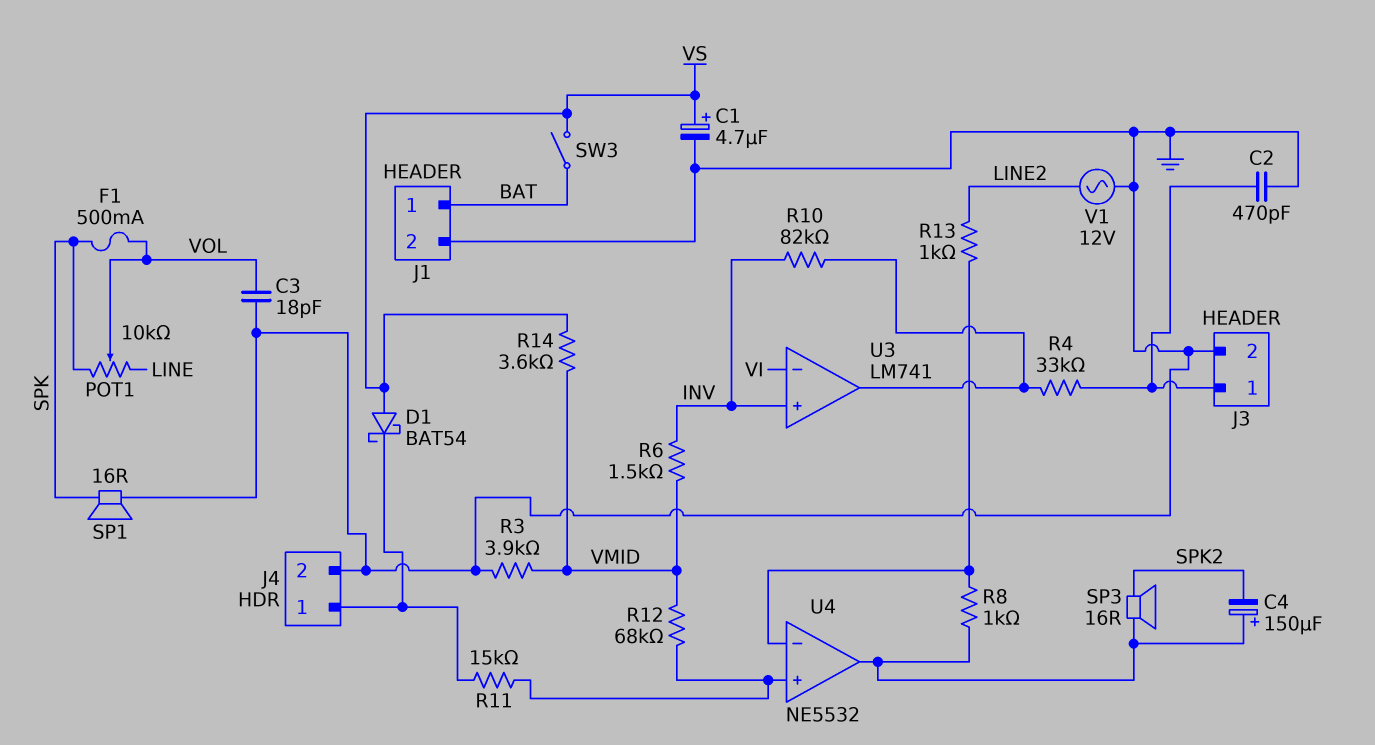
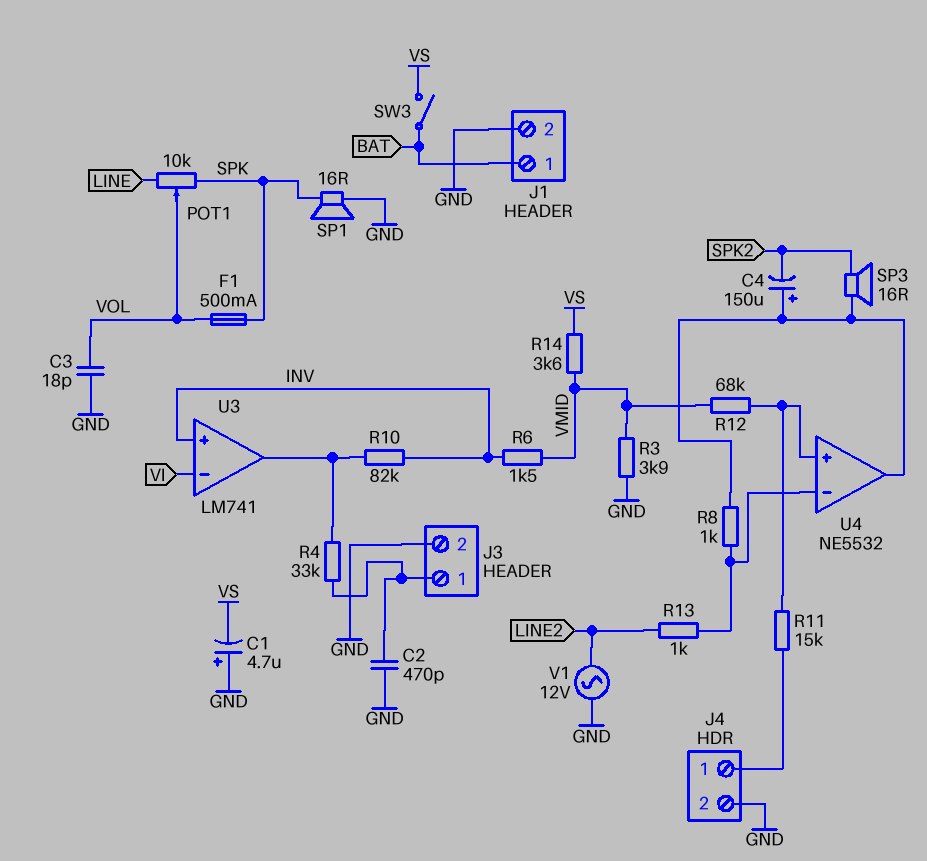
C1: 4.7uF (plus VS, minus GND) -> 4.7uF (plus GND, minus VS)
D1: schottky BAT54 (A VS, K J4/1) -> none

